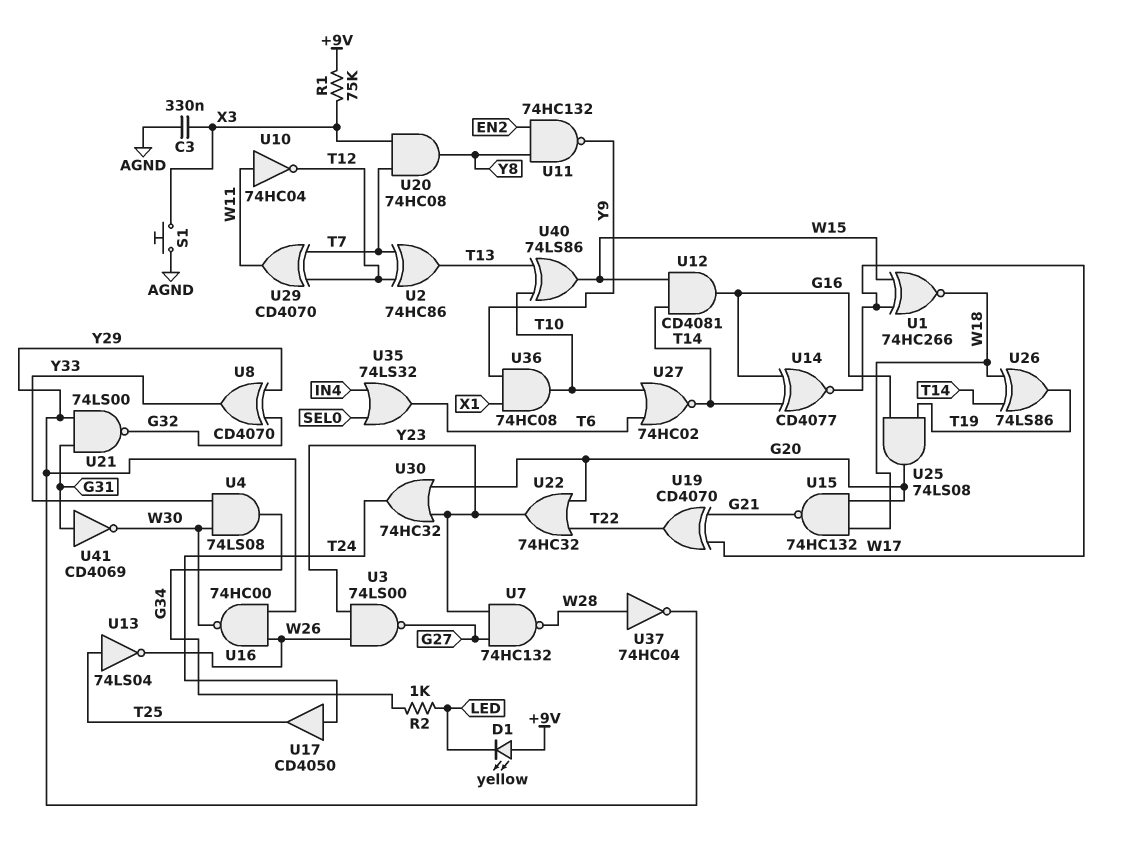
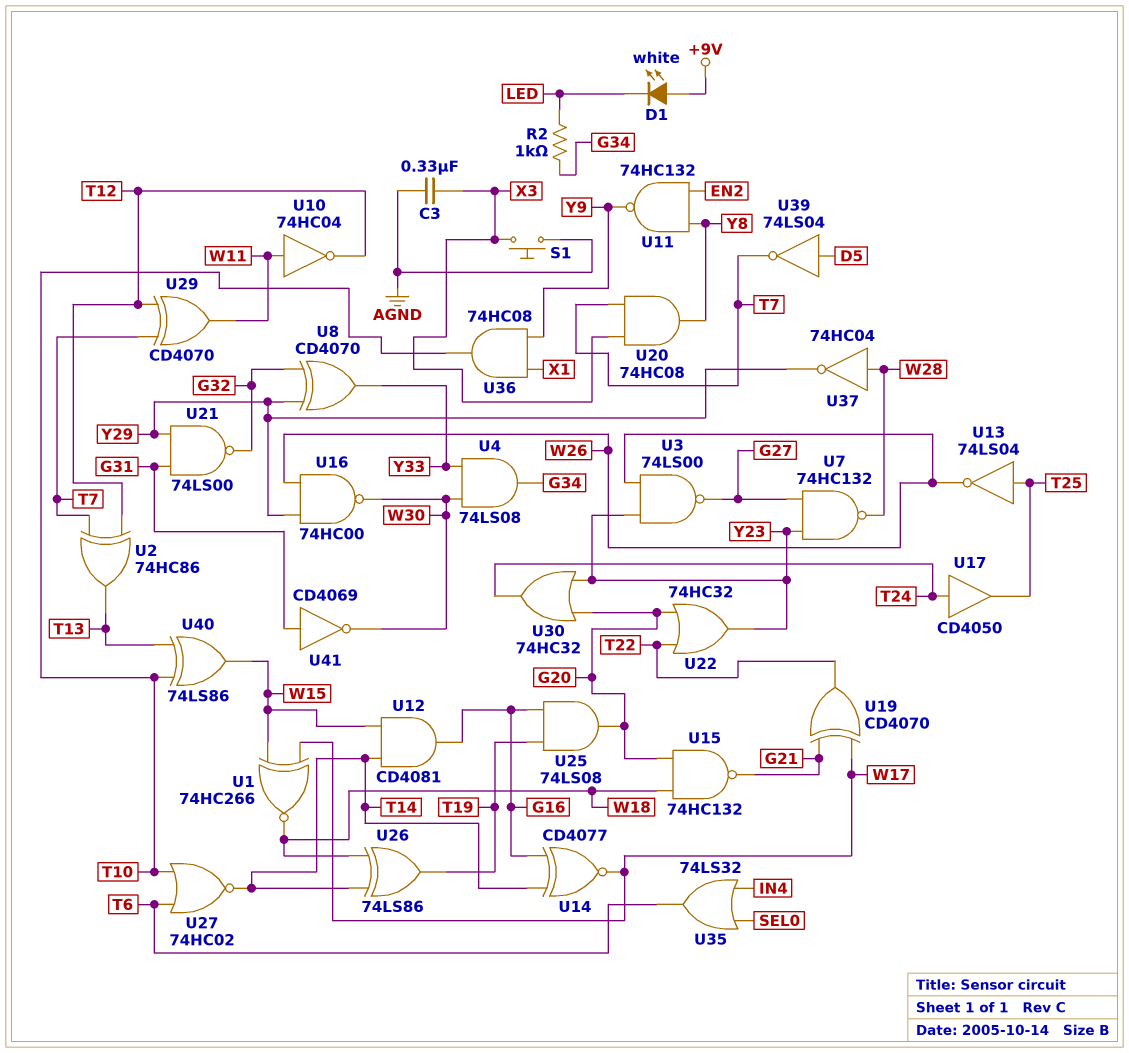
D1: LED yellow (A +9V, K LED) -> LED white (A +9V, K LED)
R1: 75k (+9V, X3) -> none
U39: none -> NOT 74LS04 (in D5, out T7)

